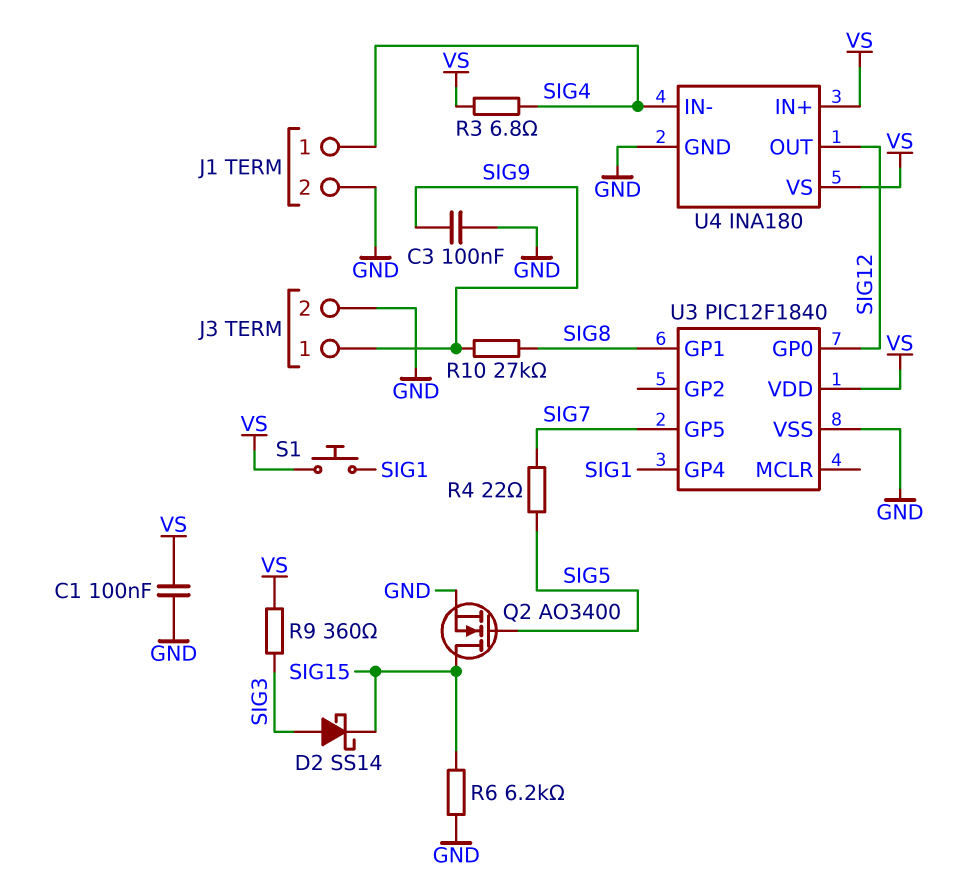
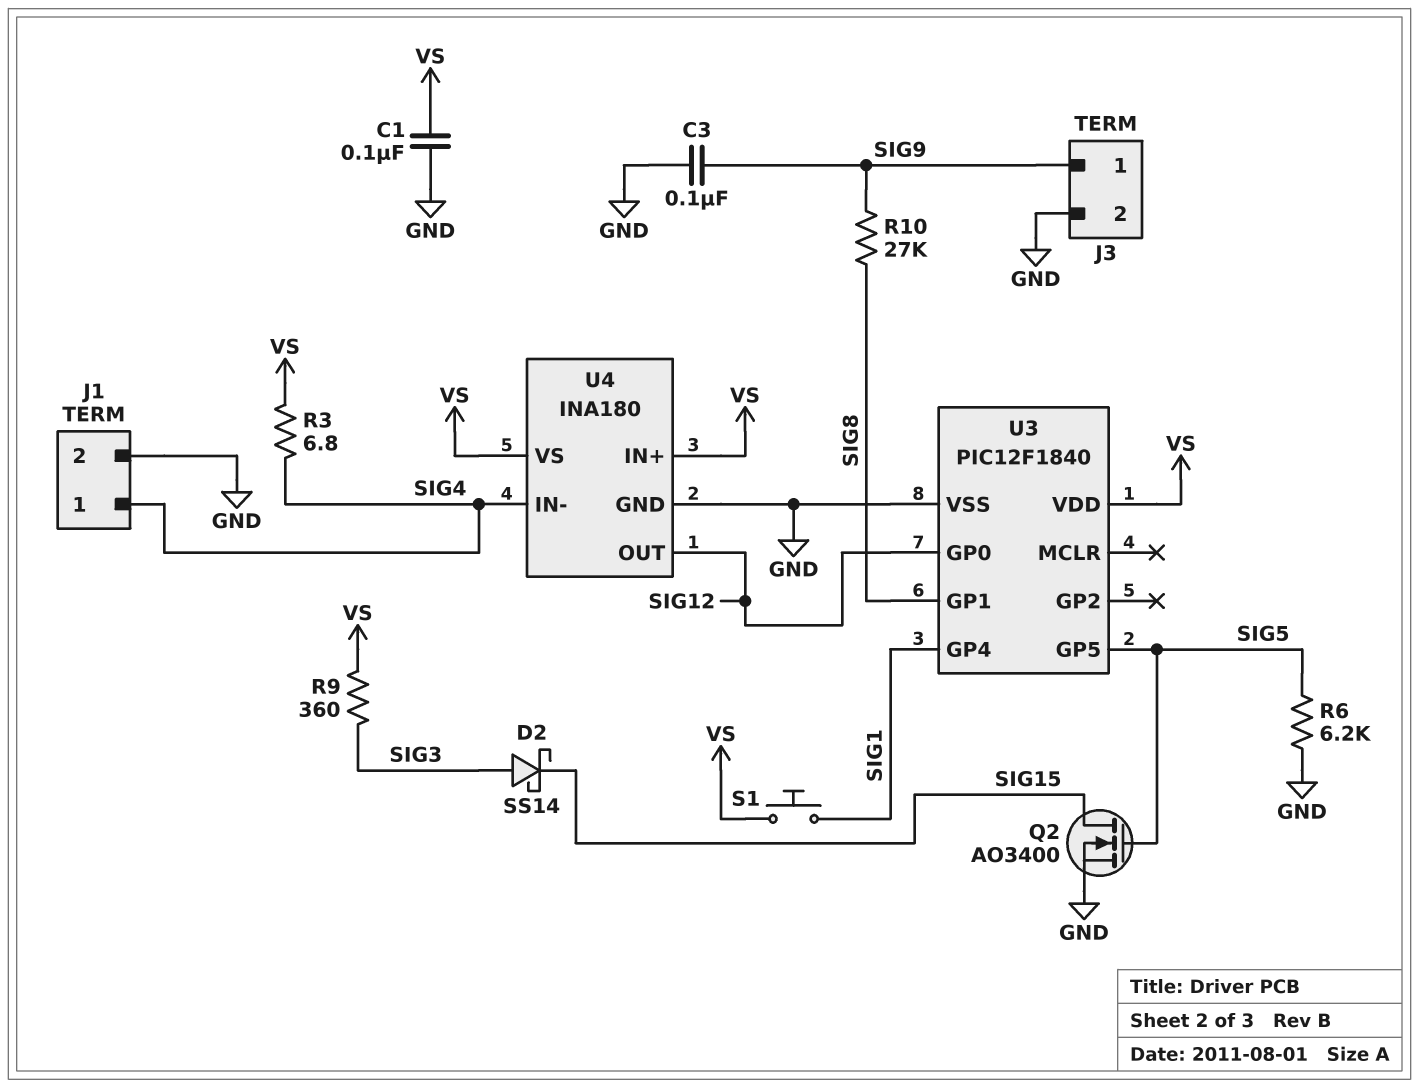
R4: 22 (SIG5, SIG7) -> none
R6: 6.2k (GND, SIG15) -> 6.2k (GND, SIG5)
U3 pin GP5: SIG7 -> SIG5

